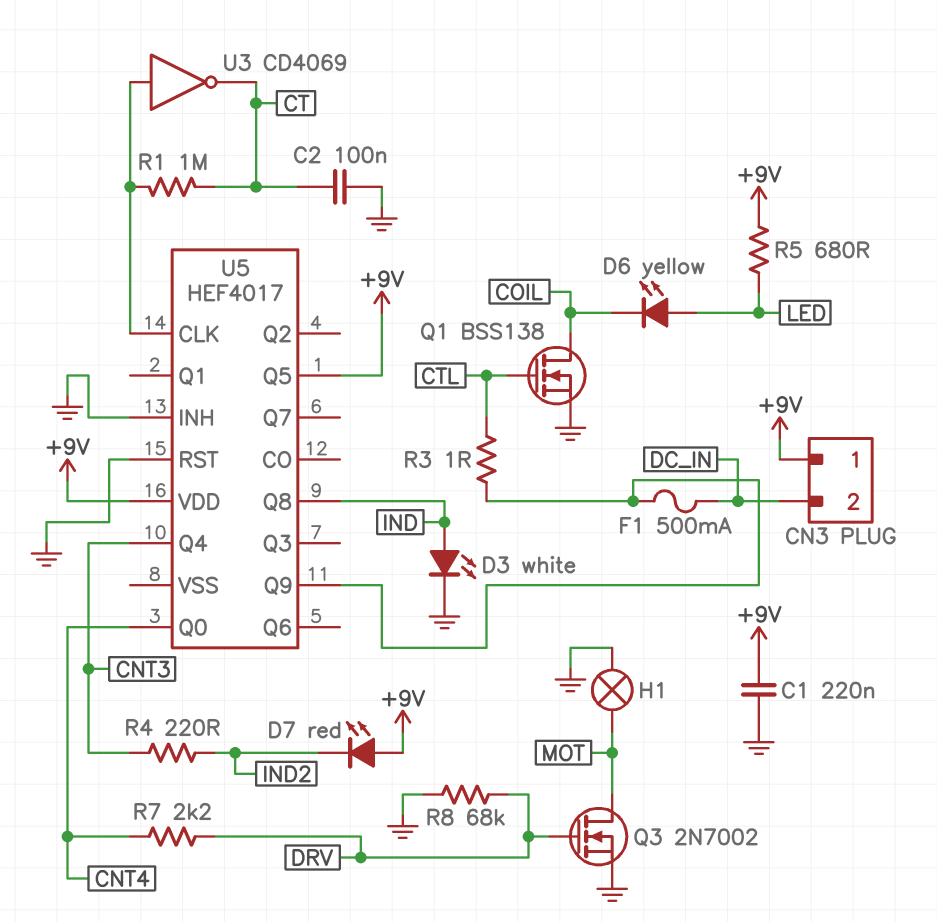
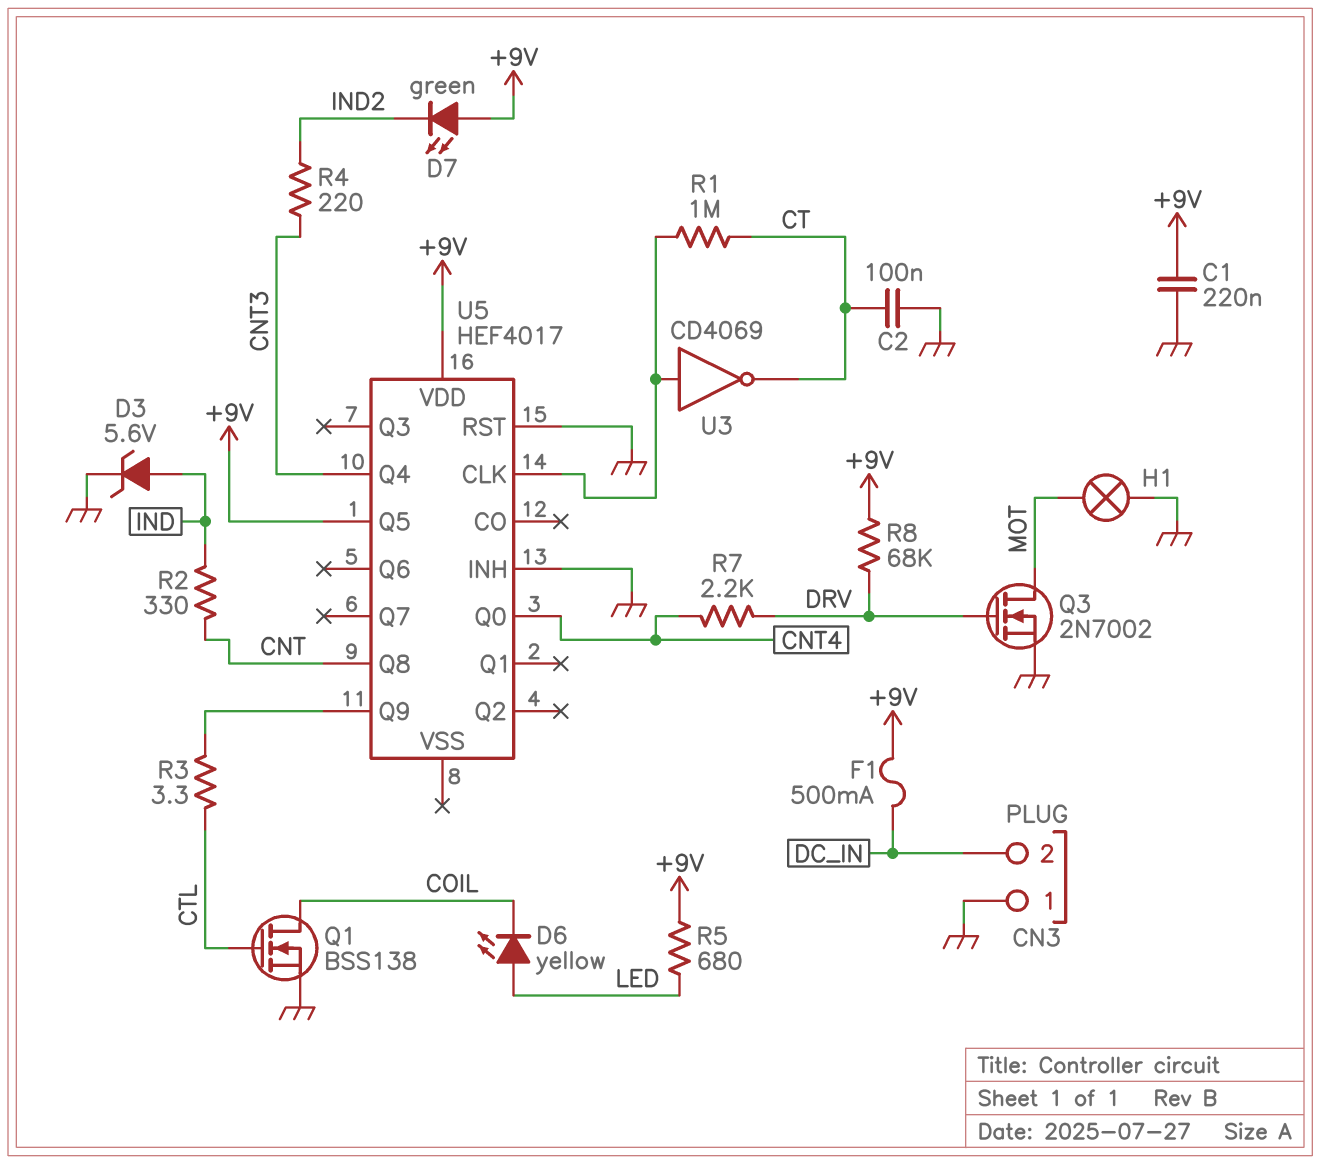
CN3 pin 1: +9V -> GND
D3: LED white (A IND, K GND) -> zener 5.6V (A IND, K GND)
D7: LED red (A +9V, K IND2) -> LED green (A +9V, K IND2)
F1: 500mA (DC_IN, U5/Q9) -> 500mA (+9V, DC_IN)
R2: none -> 330 (CNT, IND)
R3: 1 (CTL, U5/Q9) -> 3.3 (CTL, U5/Q9)
R8: 68k (DRV, GND) -> 68k (+9V, DRV)
U5 pin Q8: IND -> CNT

